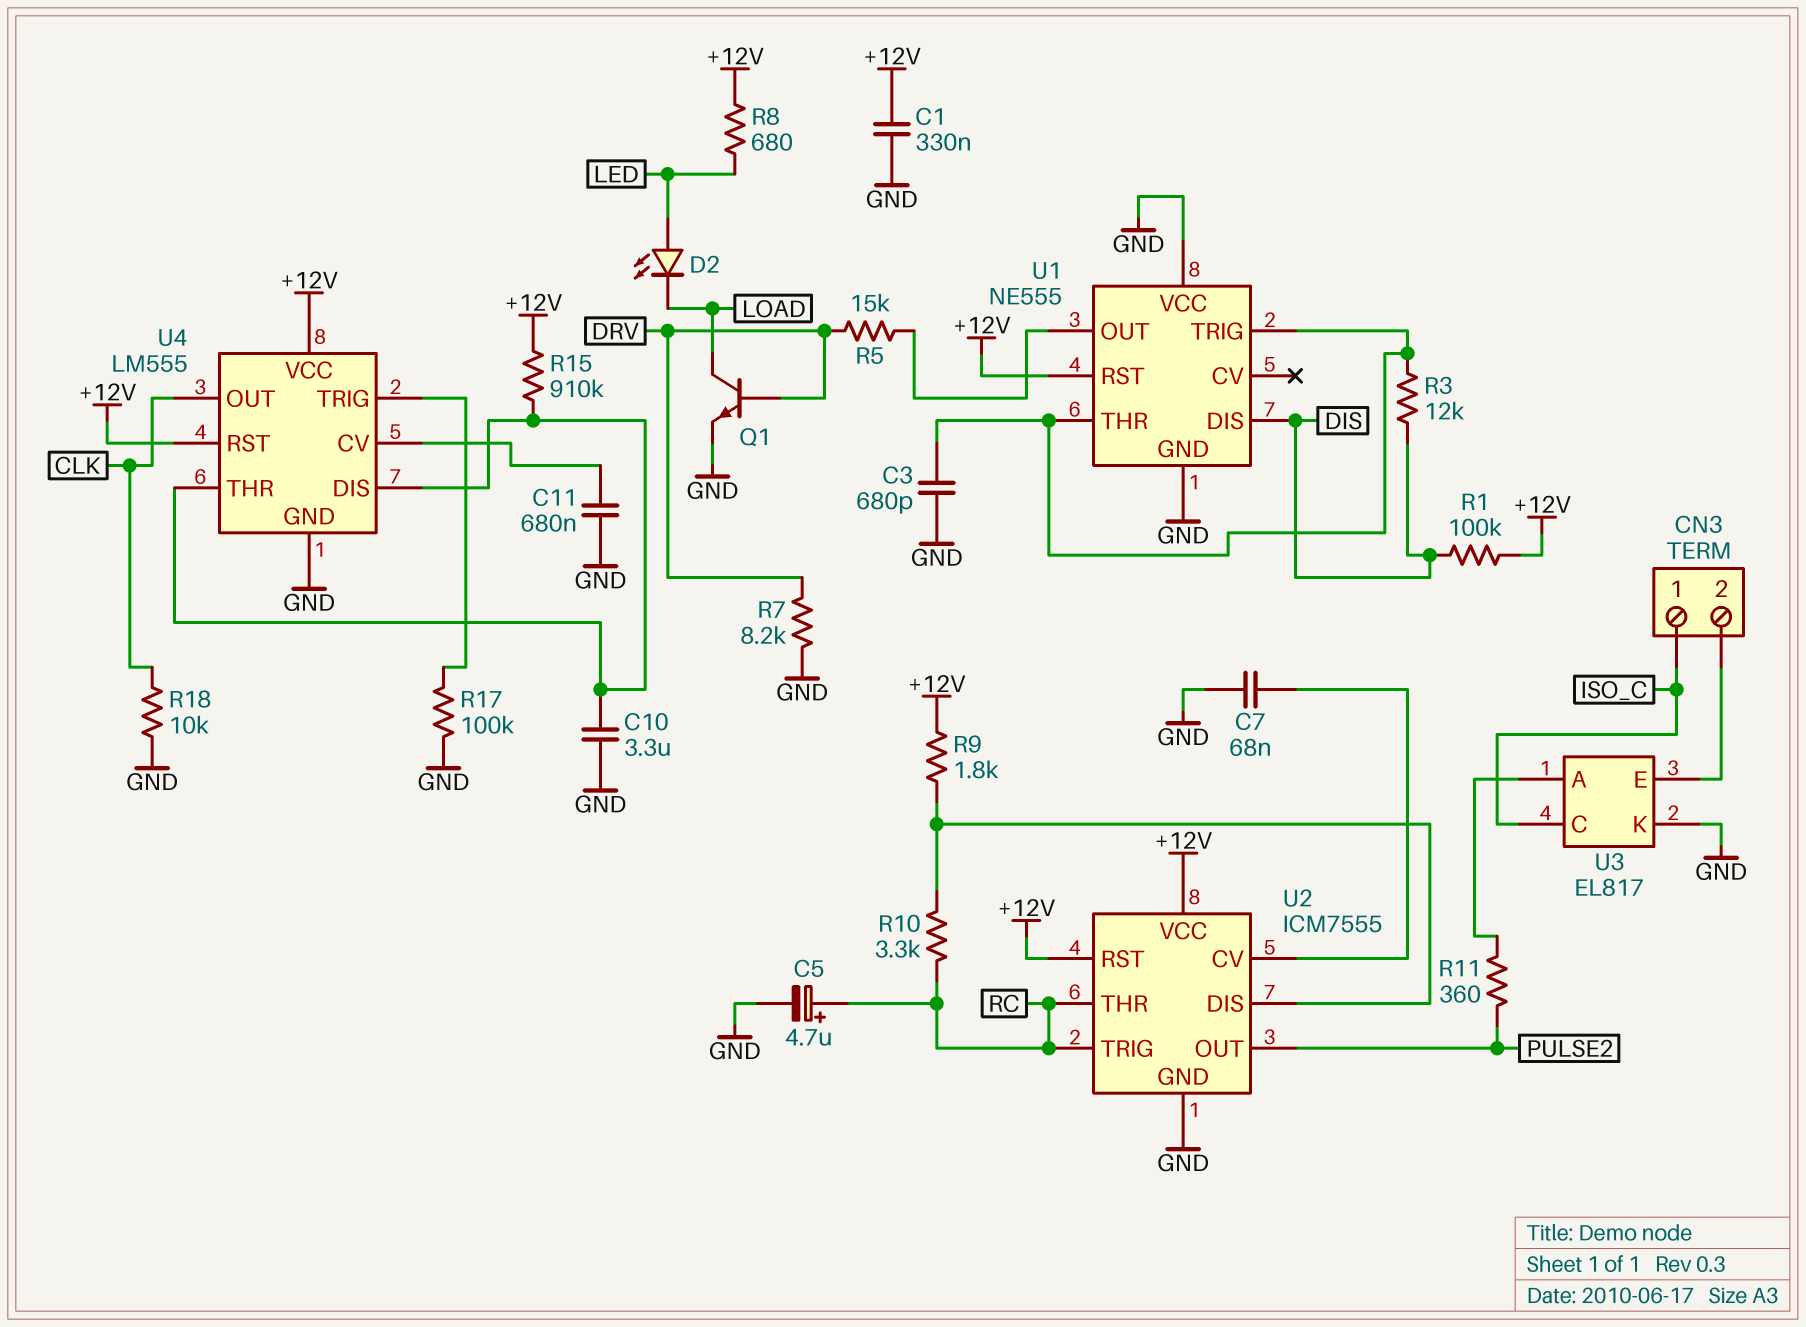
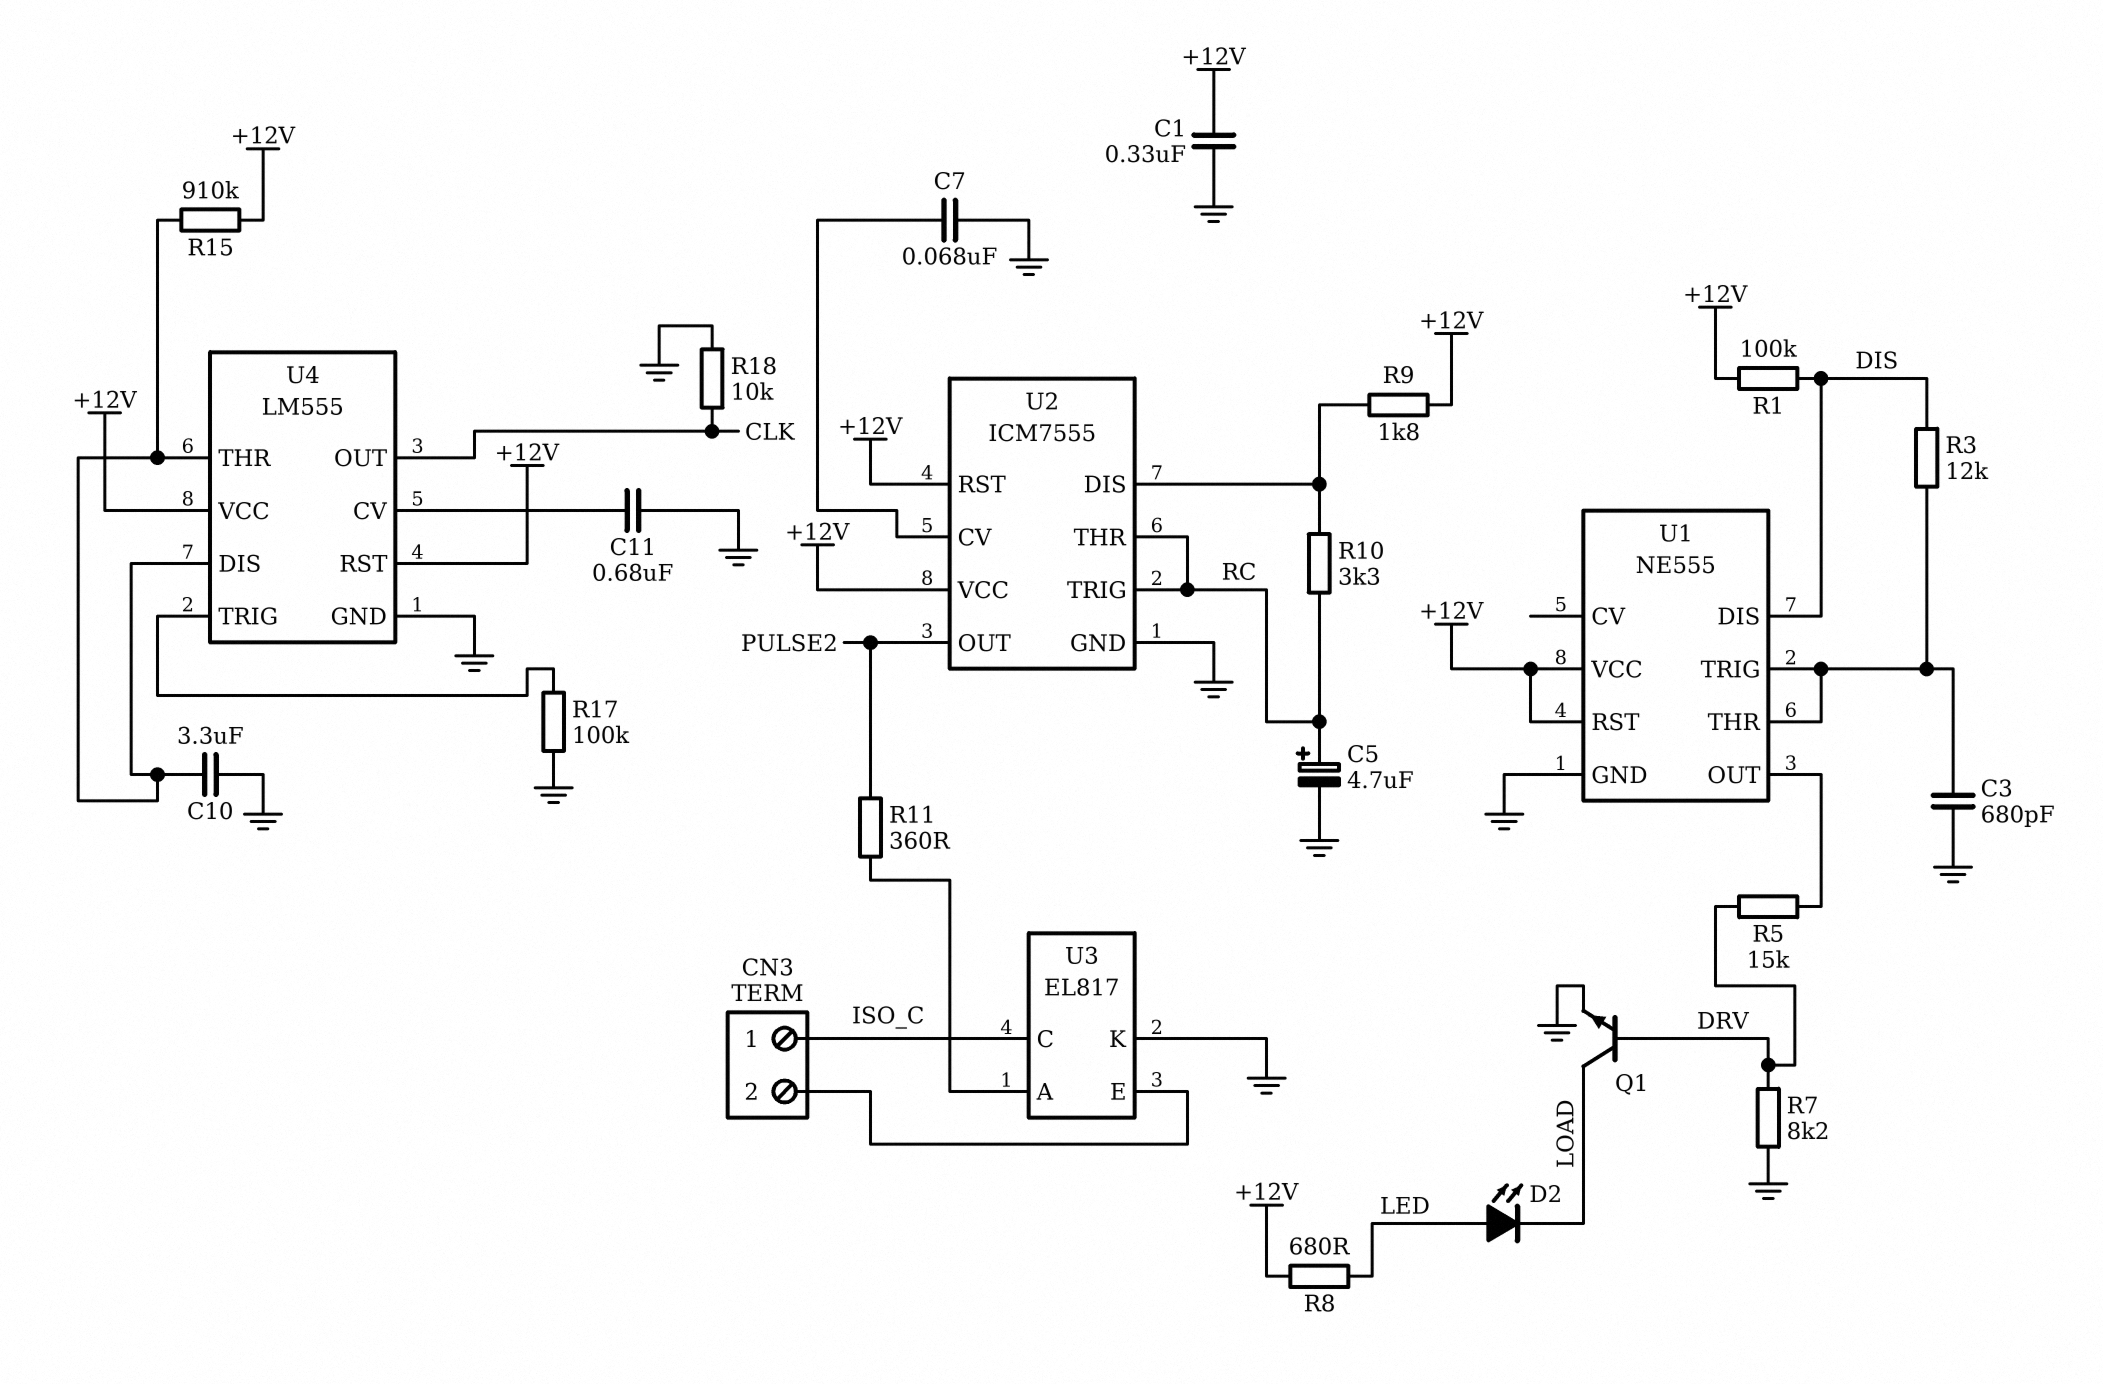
U1 pin VCC: GND -> +12V

